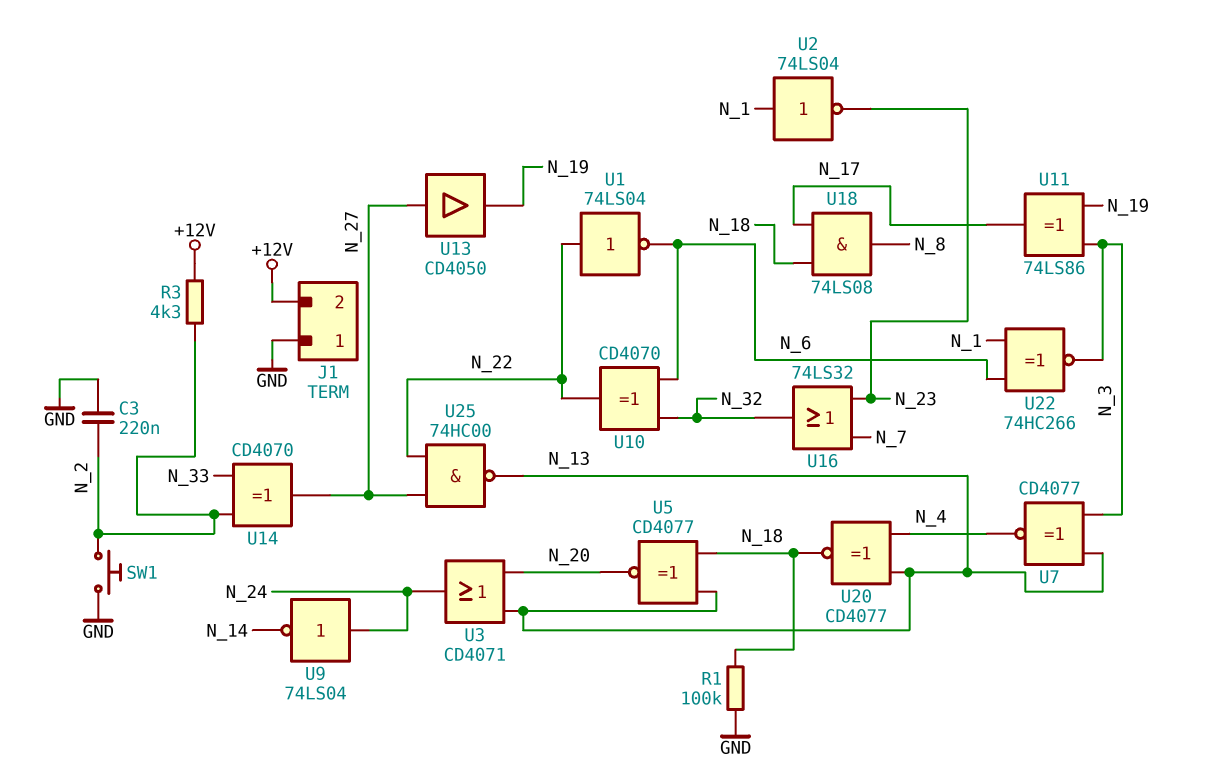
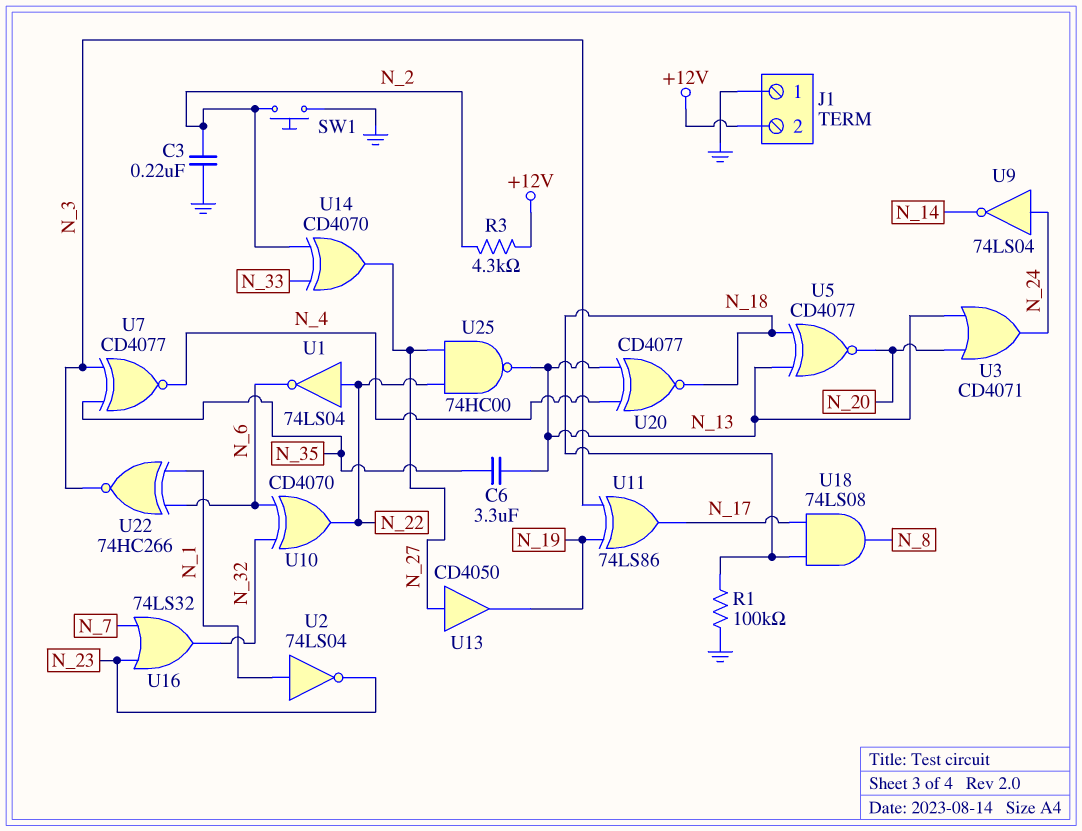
C6: none -> 3.3uF (N_13, N_35)
U7: XNOR CD4077 (in N_3, in N_13, out N_4) -> XNOR CD4077 (in N_3, in N_35, out N_4)

